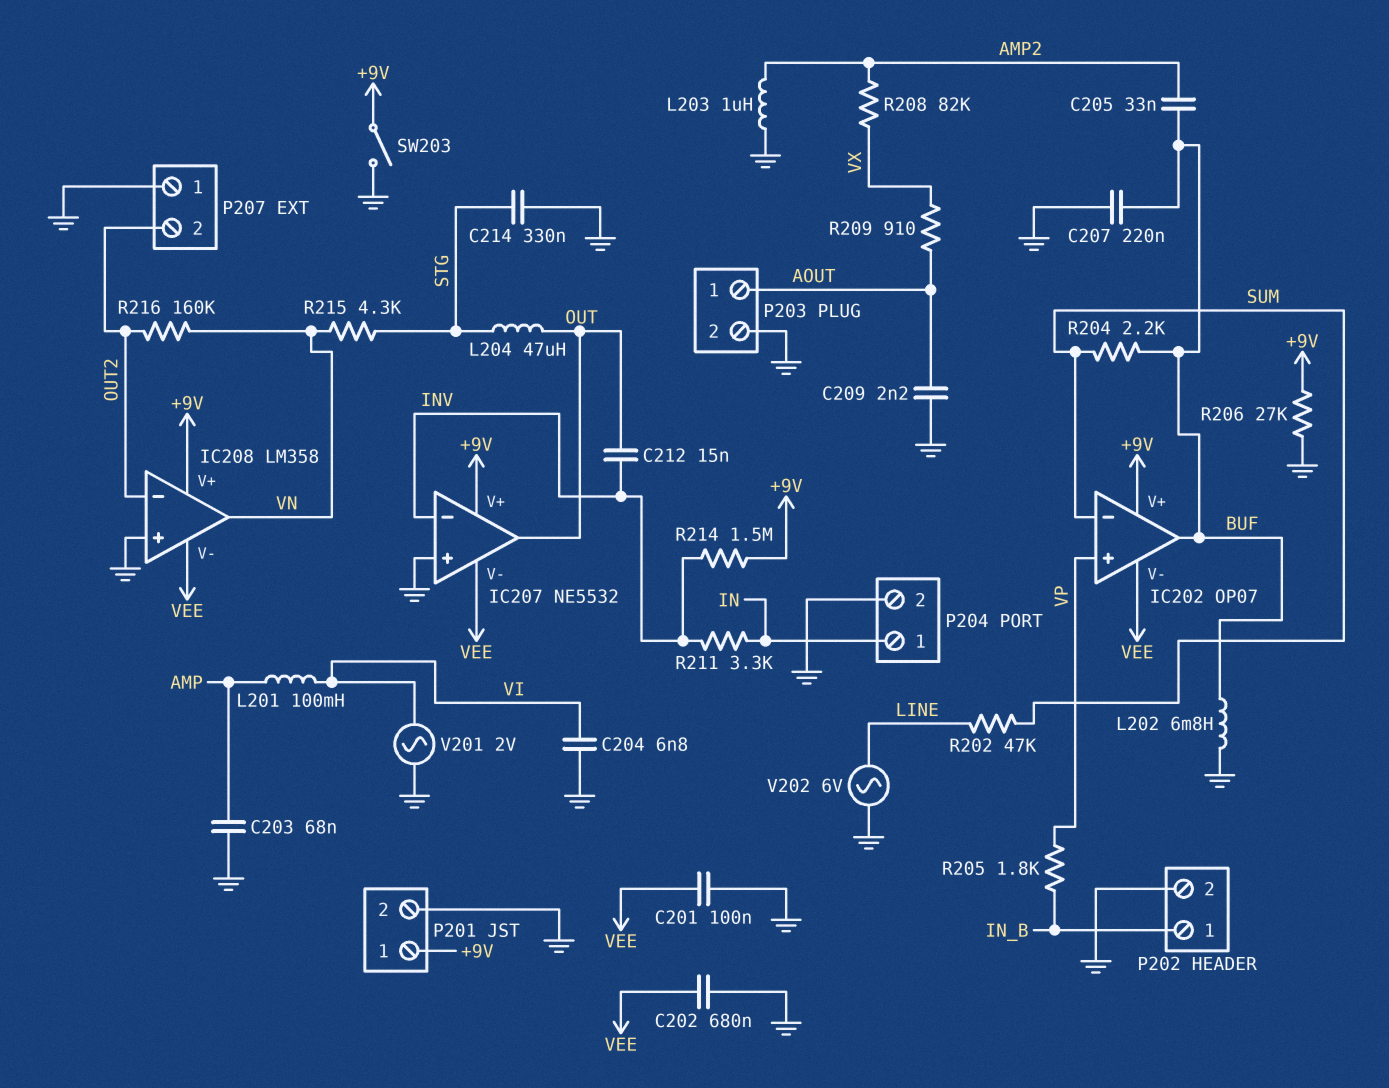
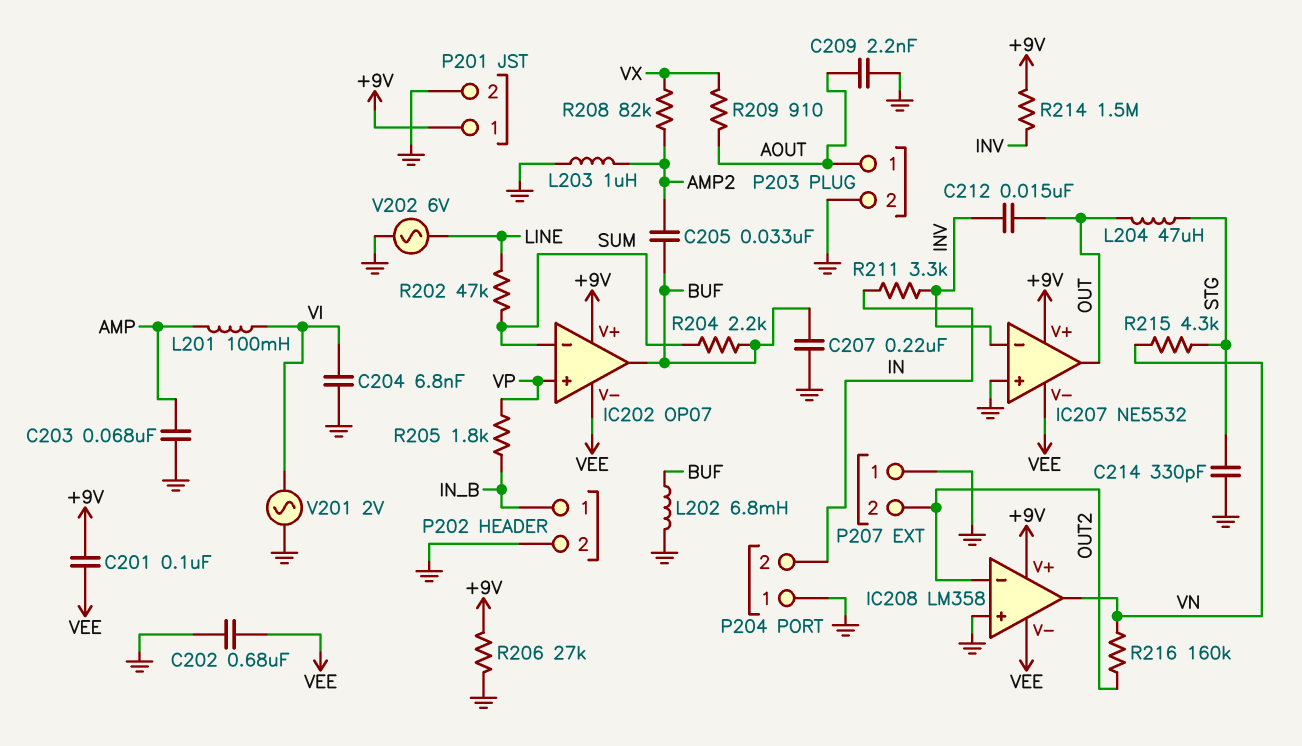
C201: 100nF (GND, VEE) -> 100nF (+9V, VEE)
C214: 330nF (GND, STG) -> 330pF (GND, STG)
P204 pin 1: IN -> GND
P204 pin 2: GND -> IN
SW203: switch (+9V, GND) -> none

